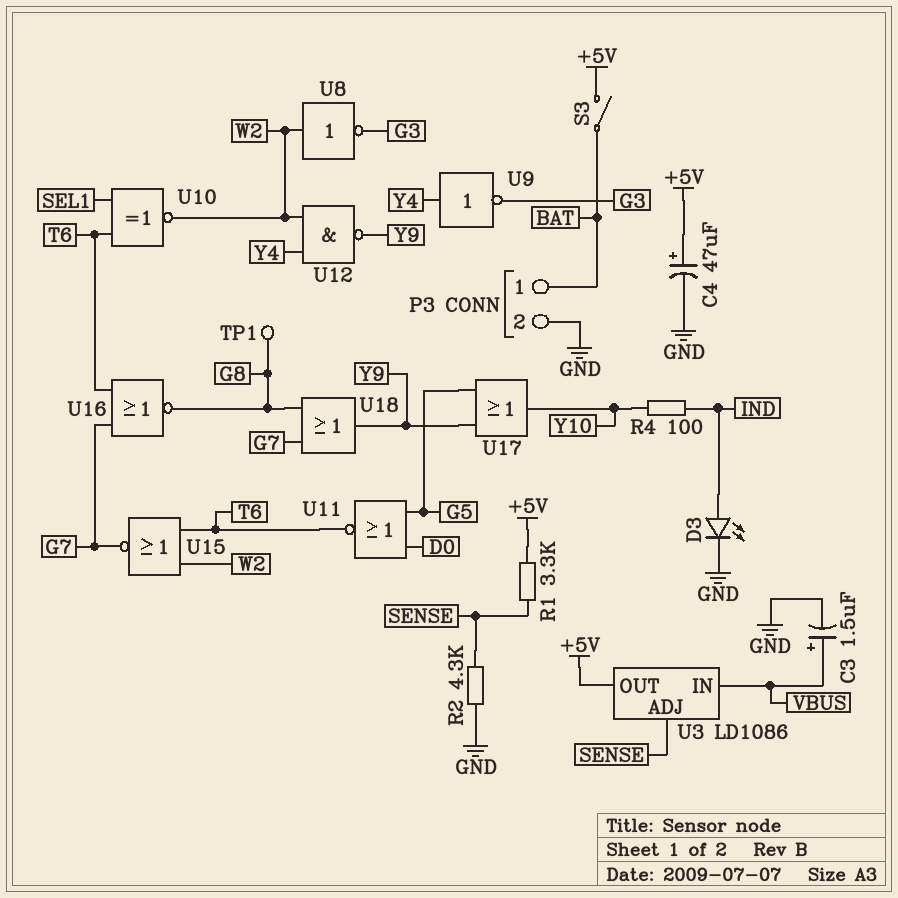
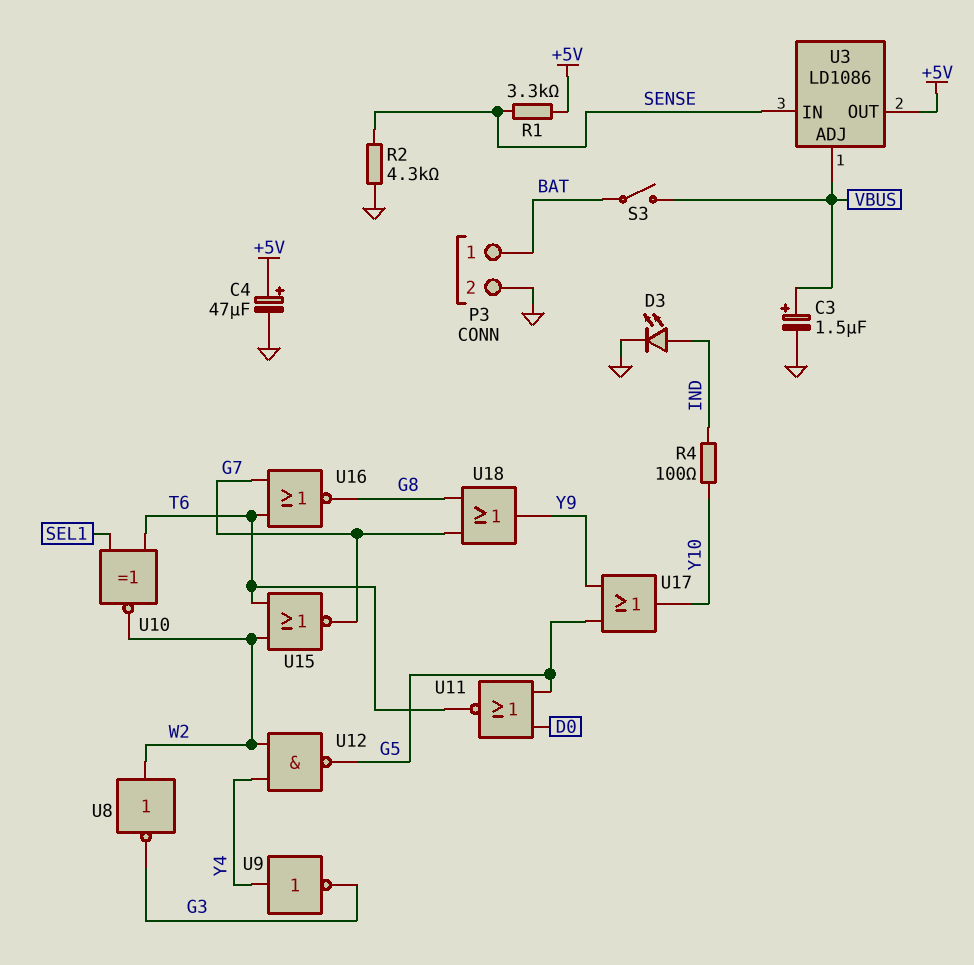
S3: switch (+5V, BAT) -> switch (BAT, VBUS)
TP1: test point (G8) -> none
U3 pin ADJ: SENSE -> VBUS
U3 pin IN: VBUS -> SENSE
U12: NAND (in W2, in Y4, out Y9) -> NAND (in W2, in Y4, out G5)

